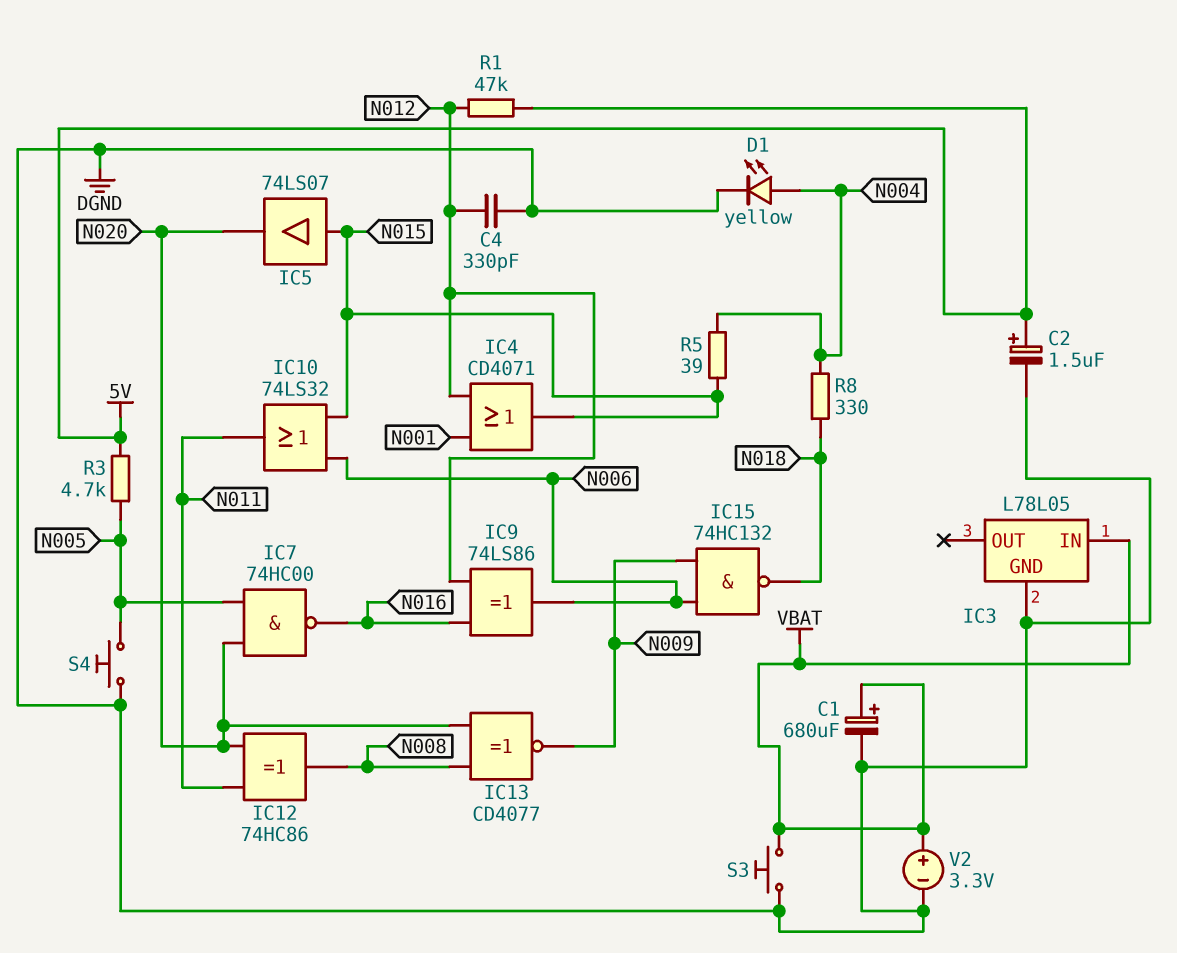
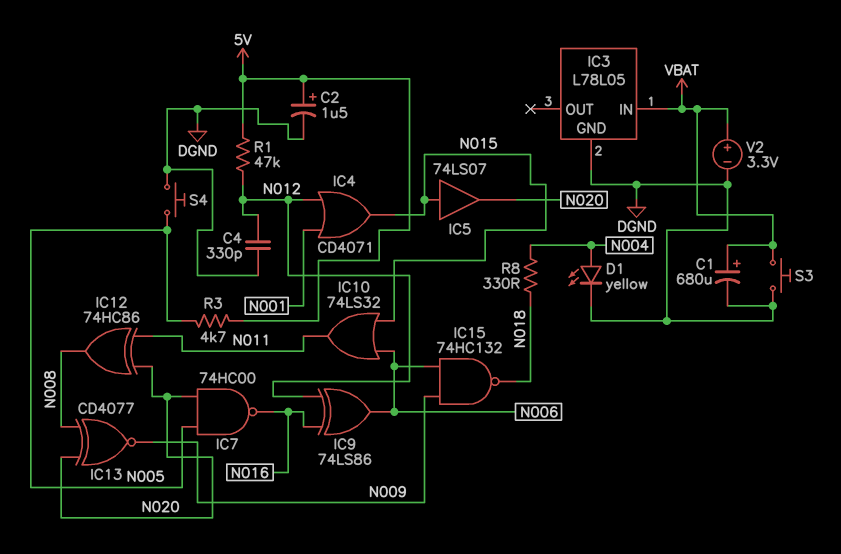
R5: 39 (N004, N015) -> none

